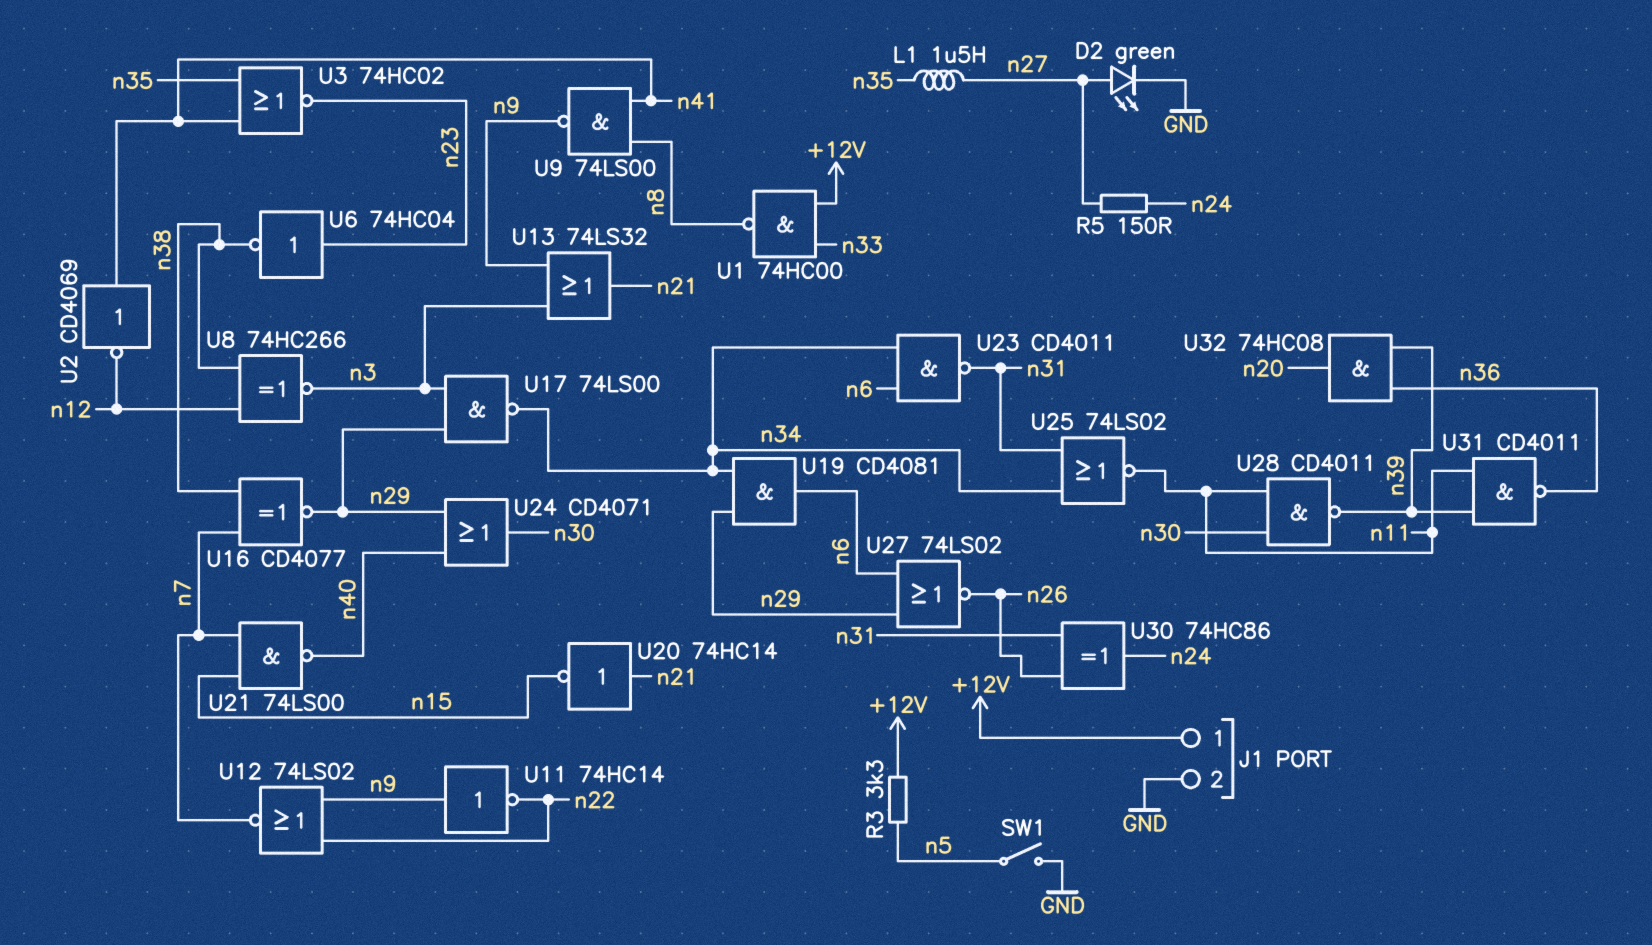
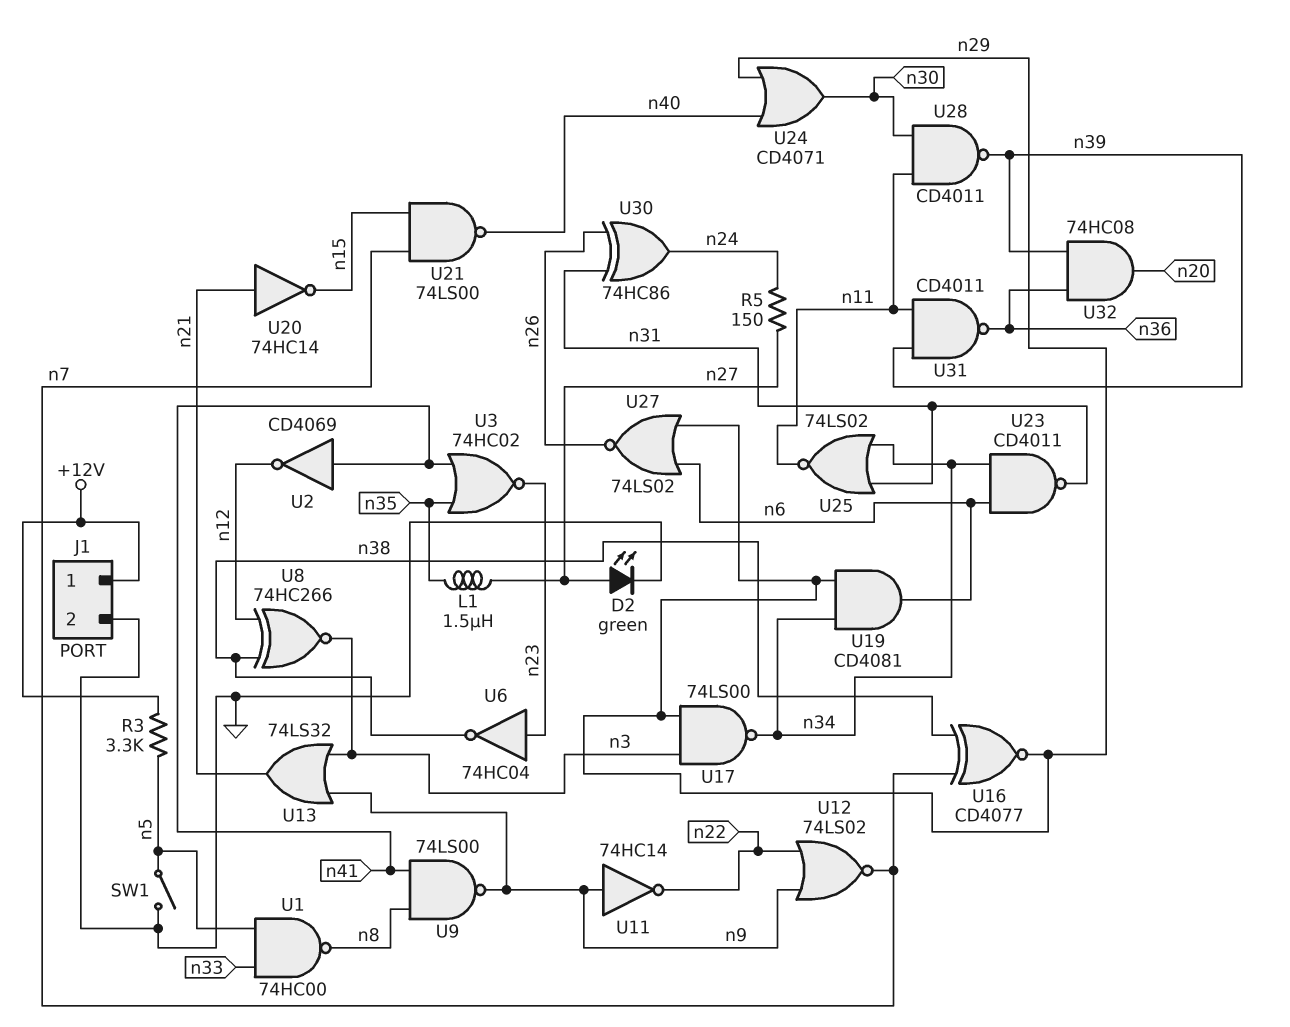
U1: NAND 74HC00 (in +12V, in n33, out n8) -> NAND 74HC00 (in n5, in n33, out n8)

